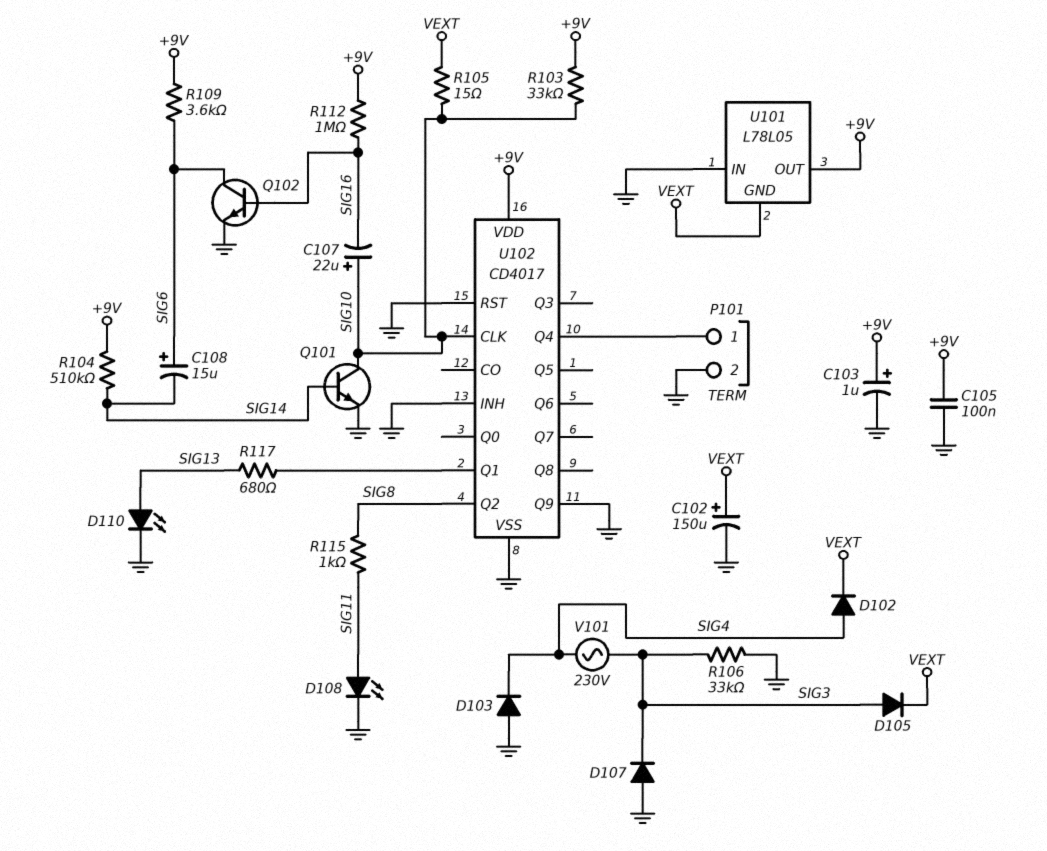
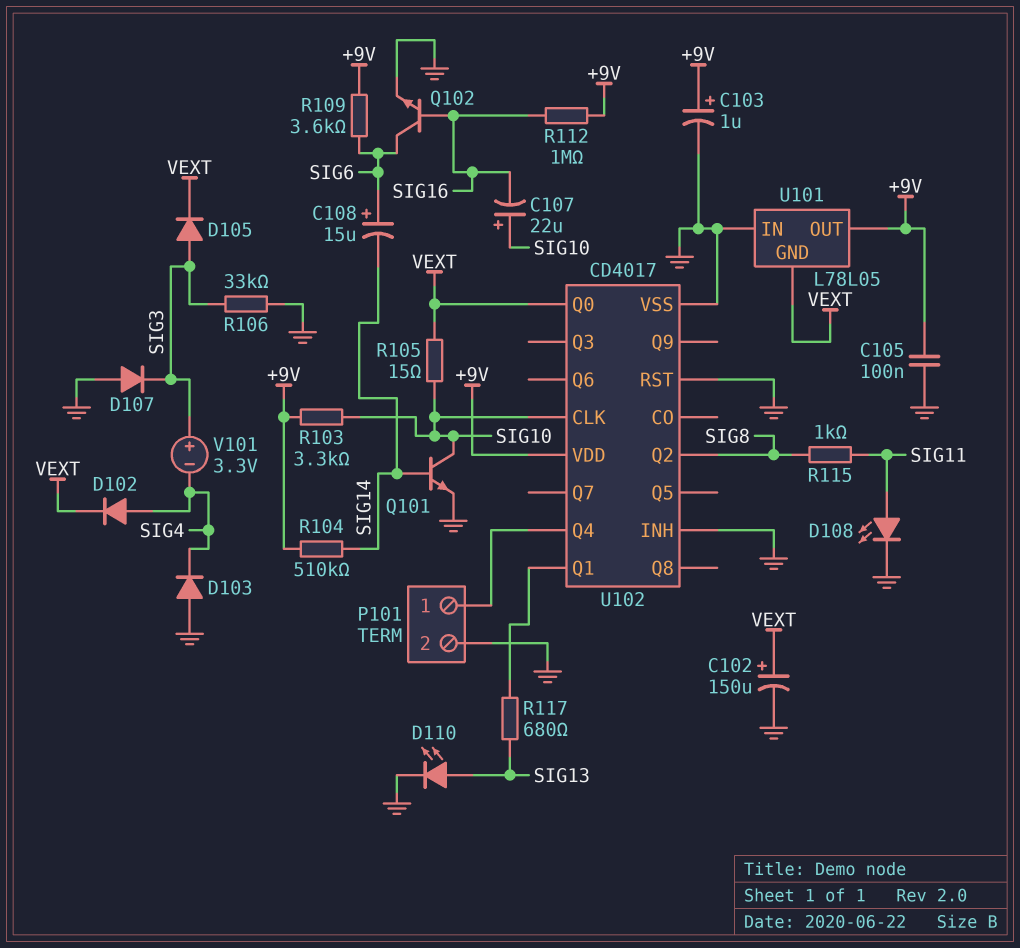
R103: 33k (+9V, SIG10) -> 3.3k (+9V, SIG10)
U102 pin Q0: none -> VEXT
U102 pin Q9: GND -> none
V101: AC 230V (SIG3, SIG4) -> 3.3V (plus SIG3, minus SIG4)

